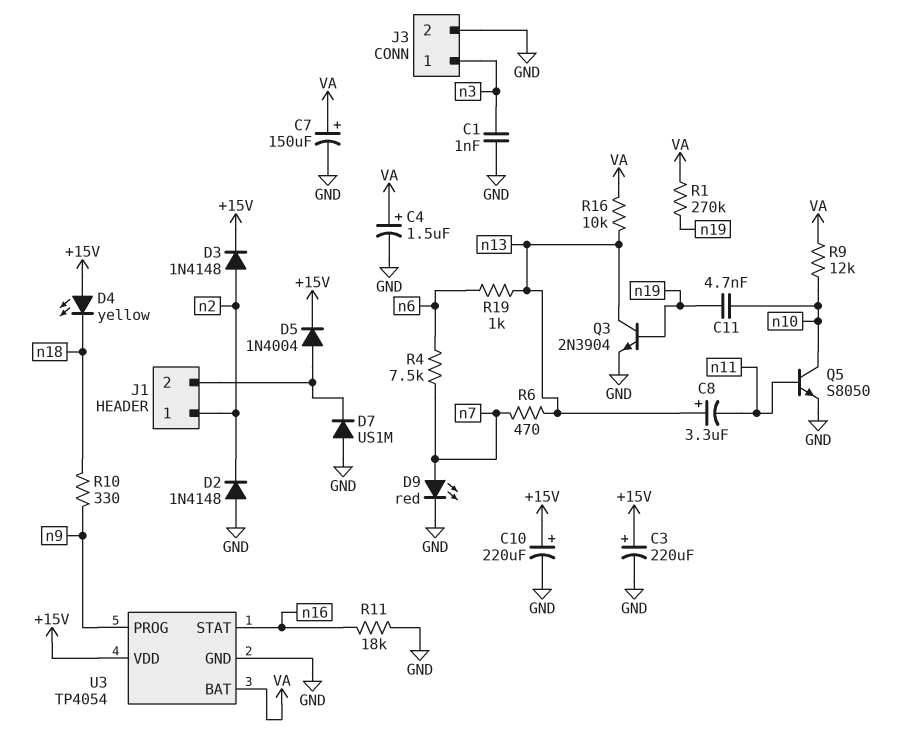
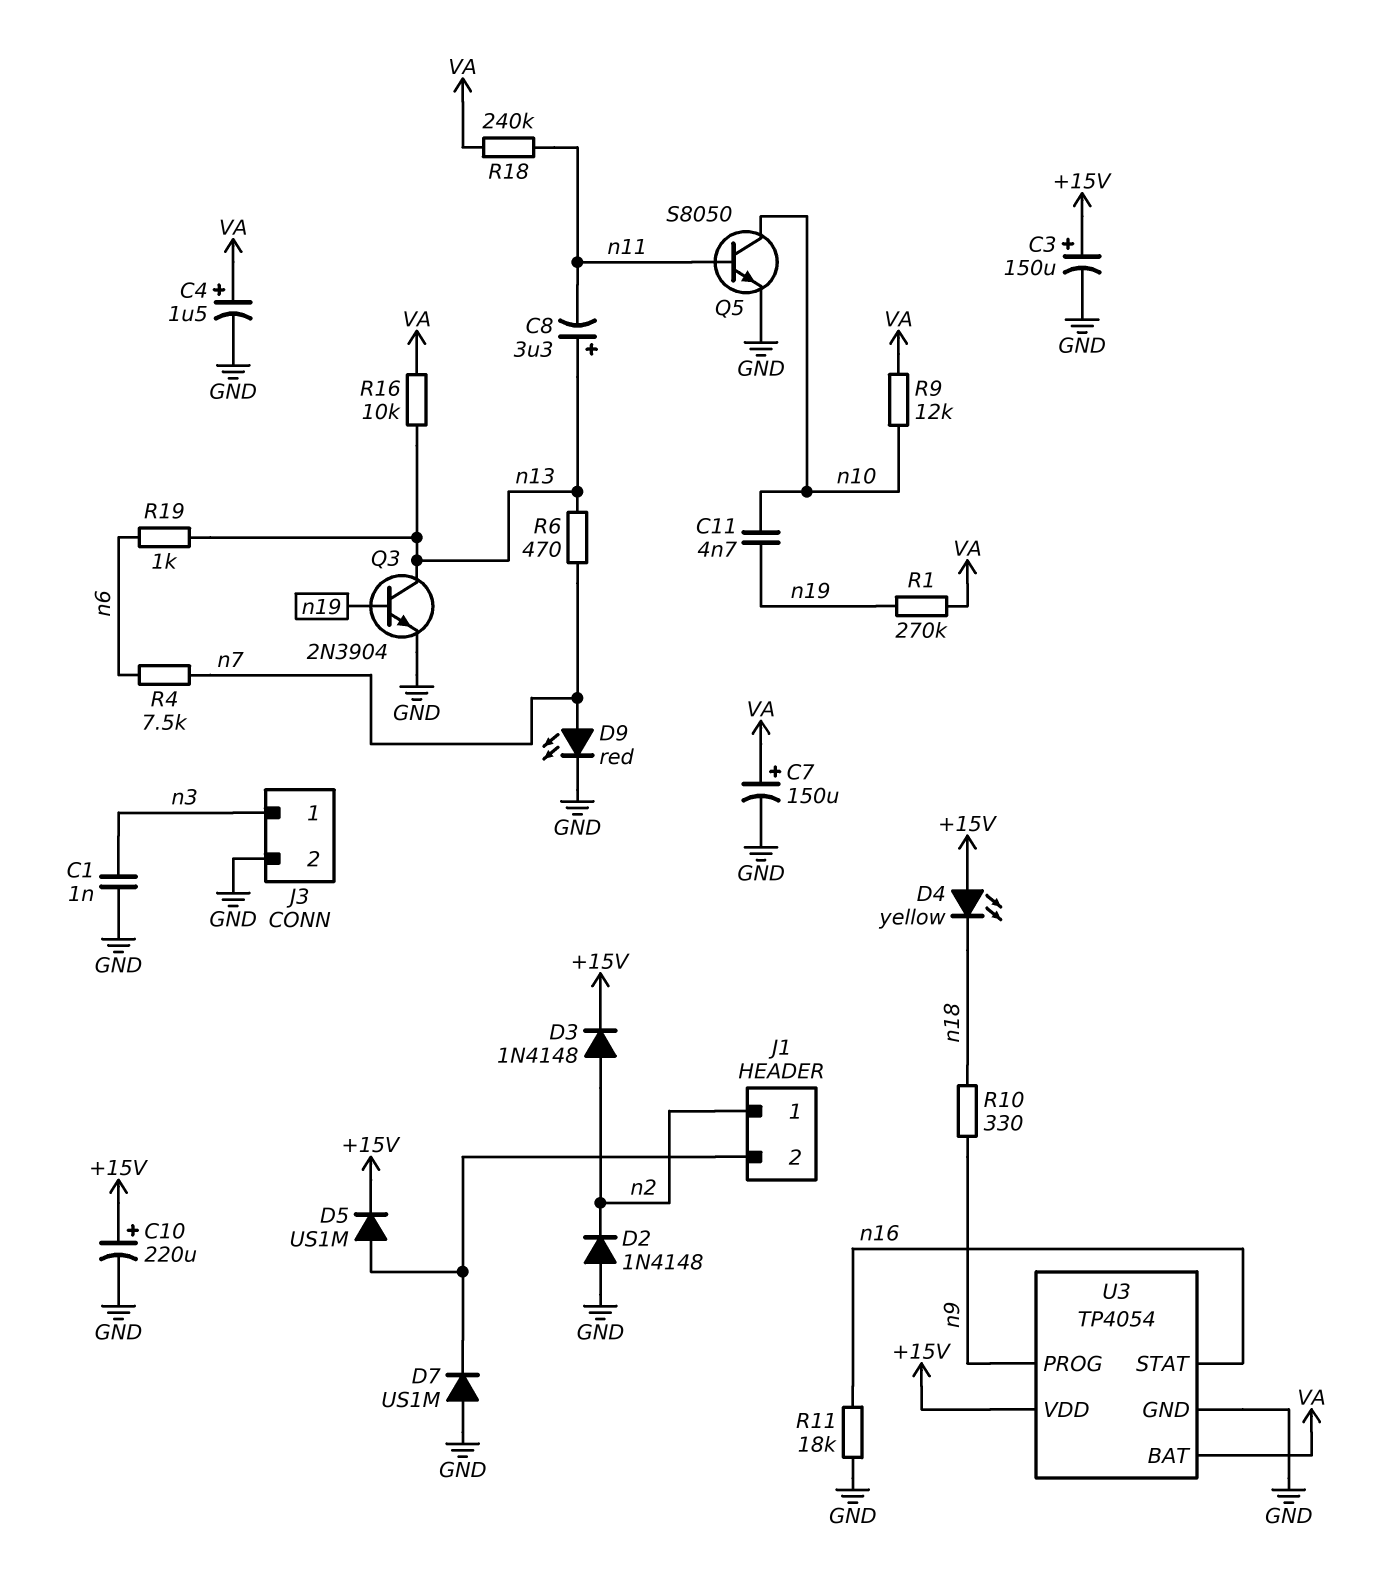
C3: 220uF (plus +15V, minus GND) -> 150uF (plus +15V, minus GND)
D5: diode 1N4004 (A J1/2, K +15V) -> diode US1M (A J1/2, K +15V)
R18: none -> 240k (VA, n11)

